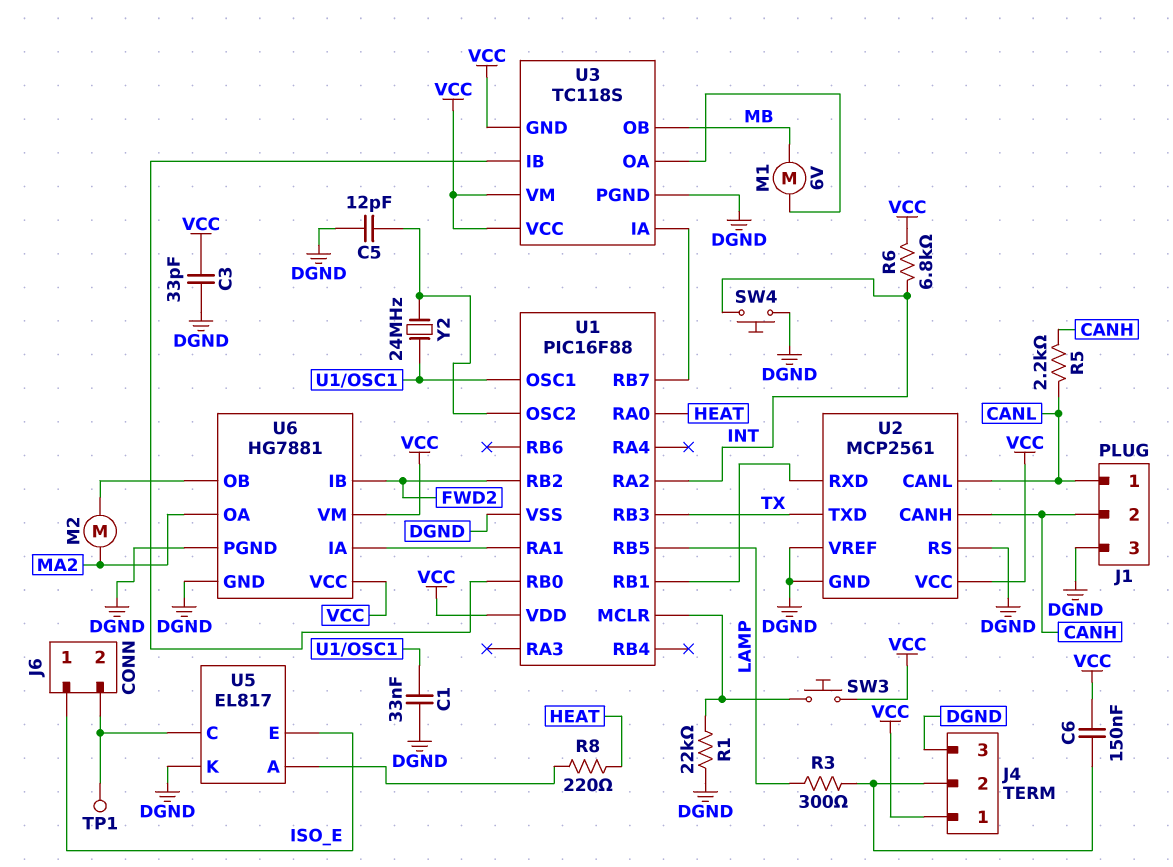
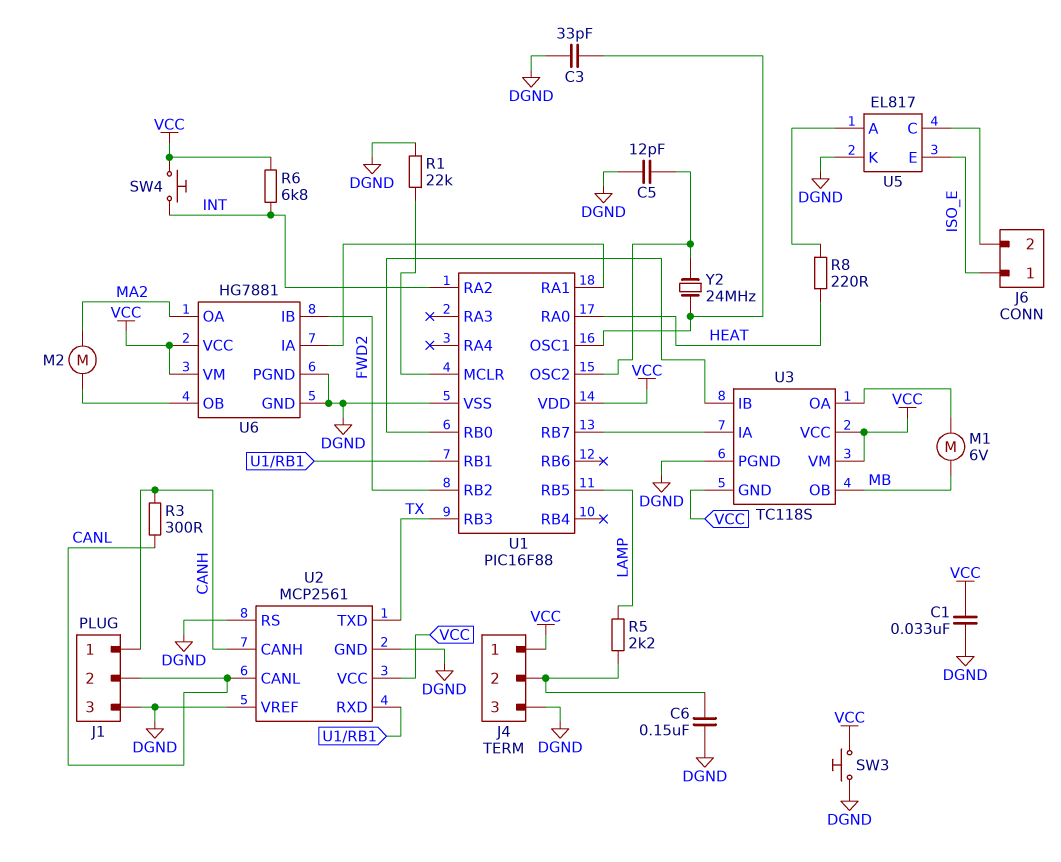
C1: 33nF (DGND, U1/OSC1) -> 33nF (DGND, VCC)
C3: 33pF (DGND, VCC) -> 33pF (DGND, U1/OSC1)
C6: 150nF (J4/2, VCC) -> 150nF (DGND, J4/2)
J1 pin 1: CANL -> CANH
J1 pin 2: CANH -> CANL
R3: 300 (J4/2, LAMP) -> 300 (CANH, CANL)
R5: 2.2k (CANH, CANL) -> 2.2k (J4/2, LAMP)
SW3: button (U1/MCLR, VCC) -> button (DGND, VCC)
SW4: button (DGND, INT) -> button (INT, VCC)
TP1: test point (J6/2) -> none

